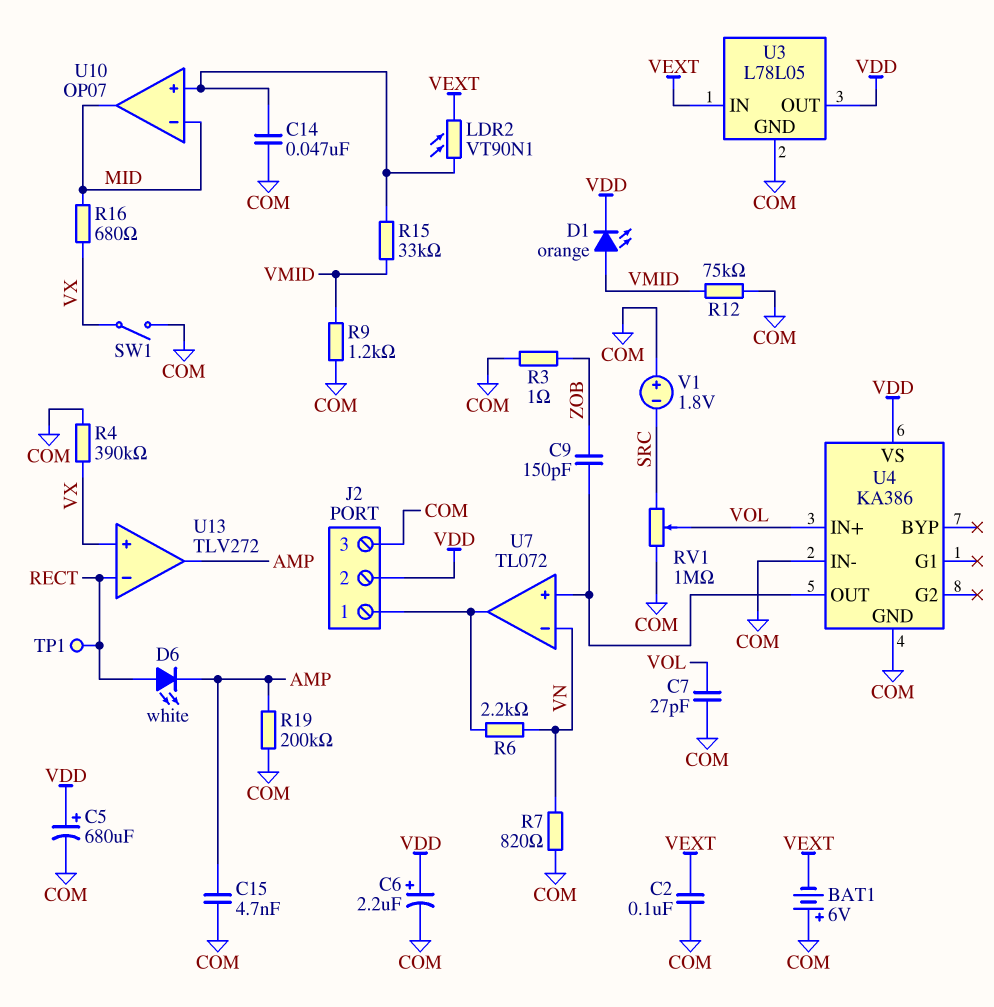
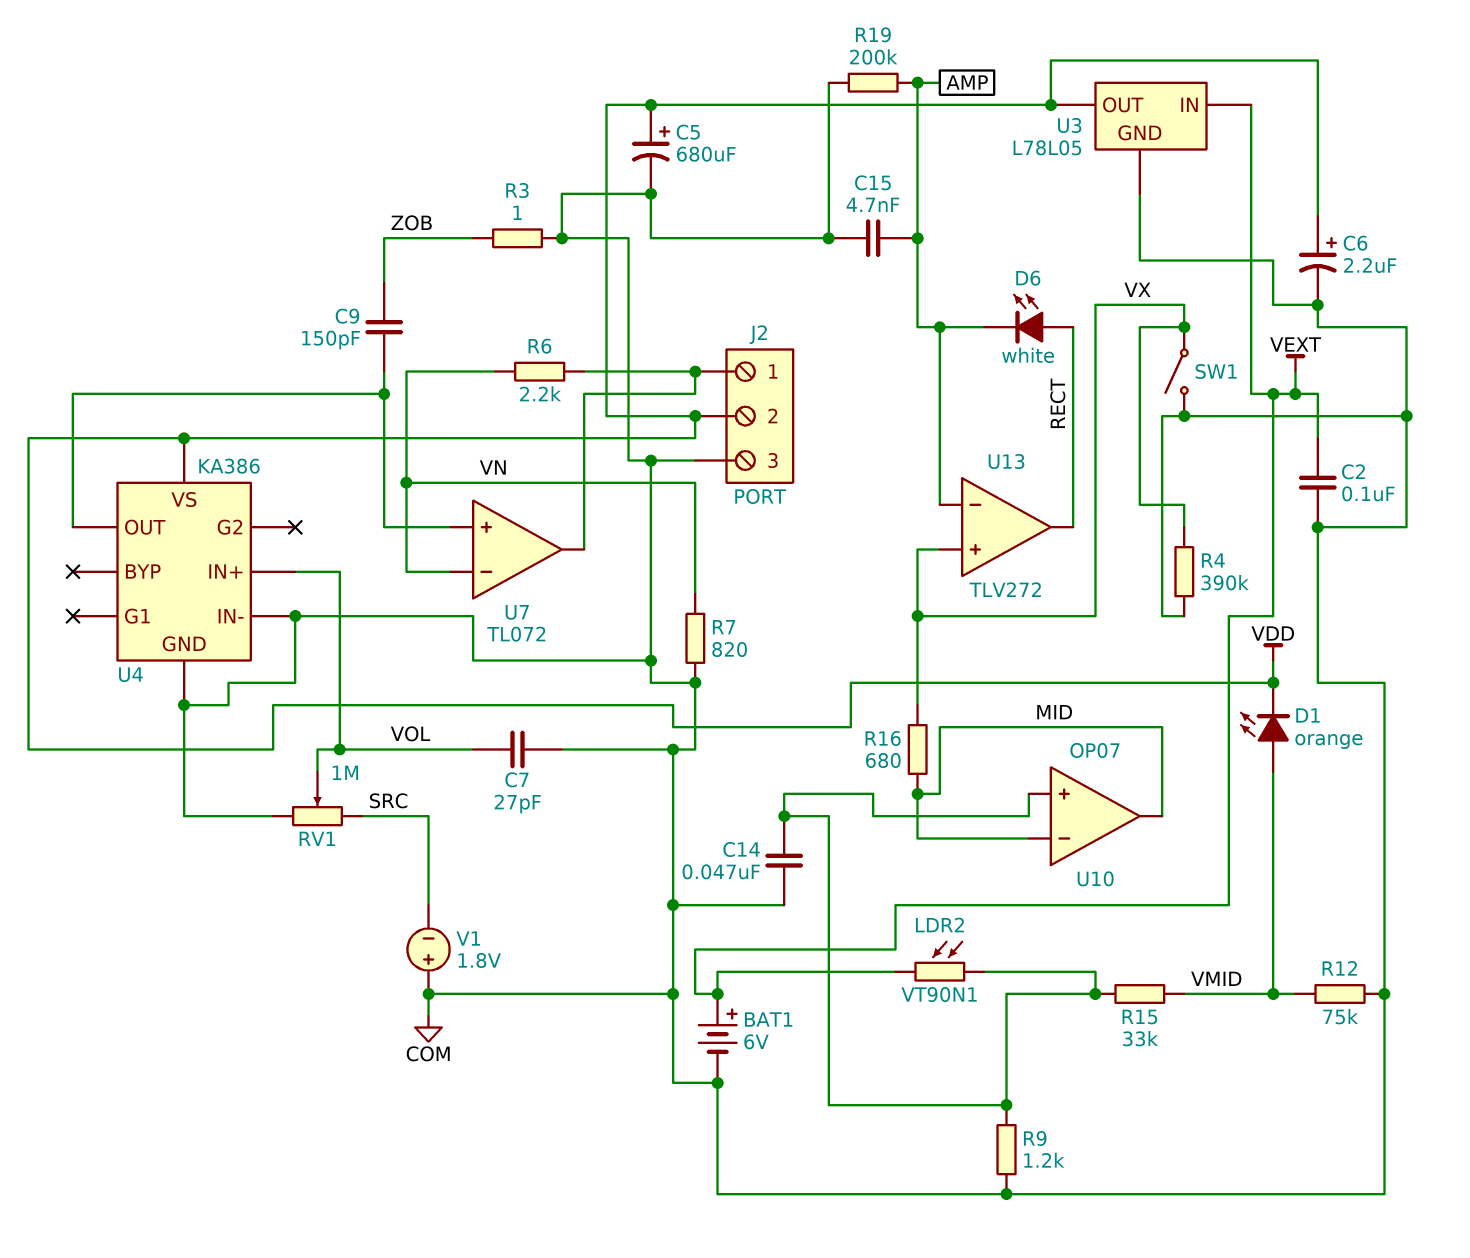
BAT1: 6V (plus COM, minus VEXT) -> 6V (plus VEXT, minus COM)
R9: 1.2k (COM, VMID) -> 1.2k (COM, U10/in+)
TP1: test point (RECT) -> none
U13 pin in-: RECT -> AMP
U13 pin out: AMP -> RECT

